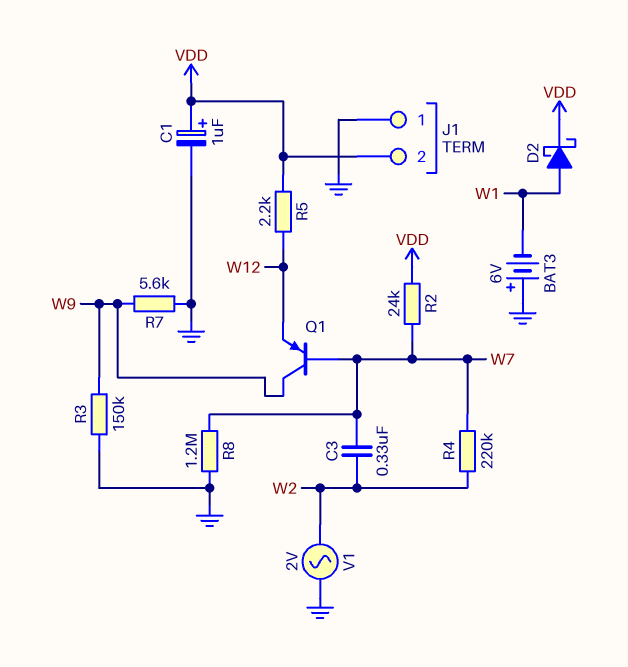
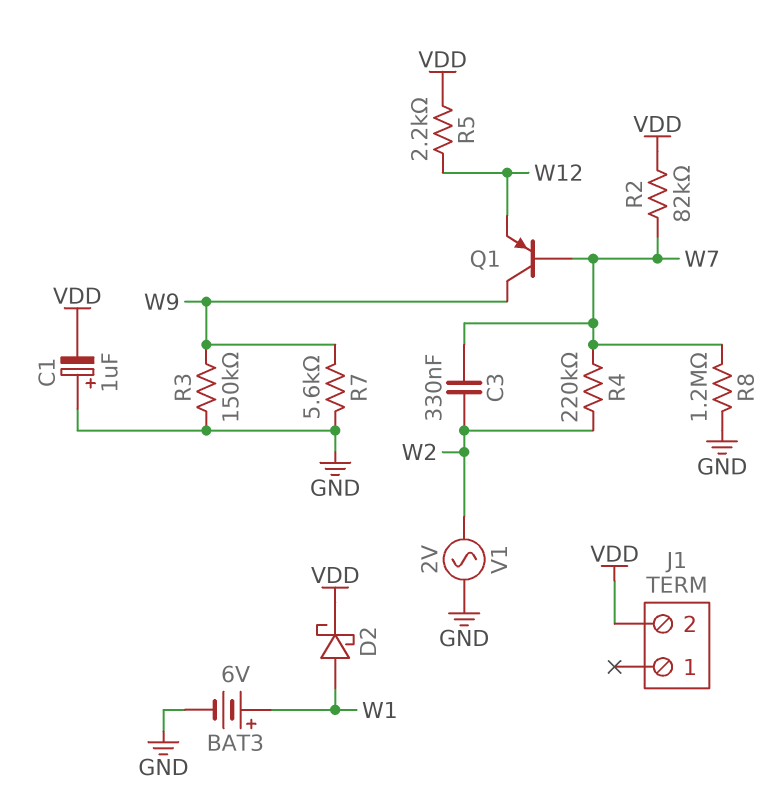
BAT3: 6V (plus GND, minus W1) -> 6V (plus W1, minus GND)
C1: 1uF (plus VDD, minus GND) -> 1uF (plus GND, minus VDD)
J1 pin 1: GND -> none
R2: 24k (VDD, W7) -> 82k (VDD, W7)

